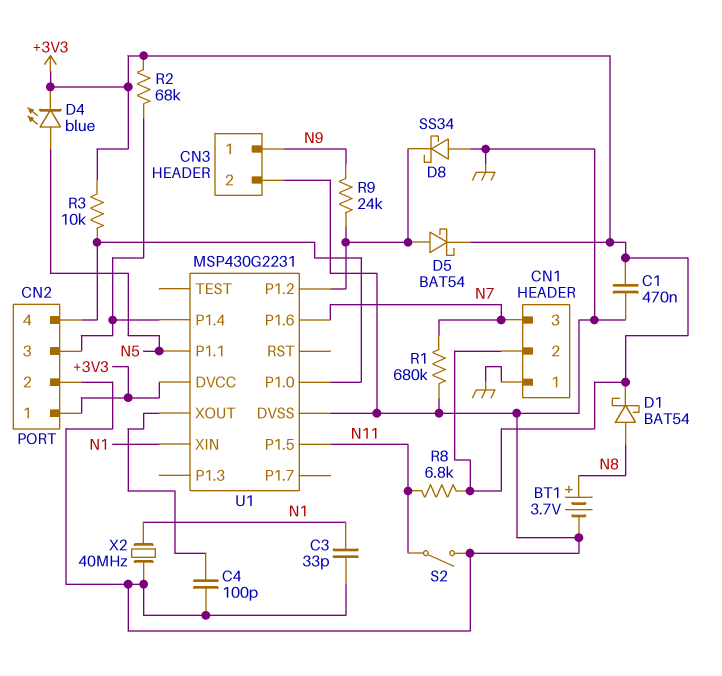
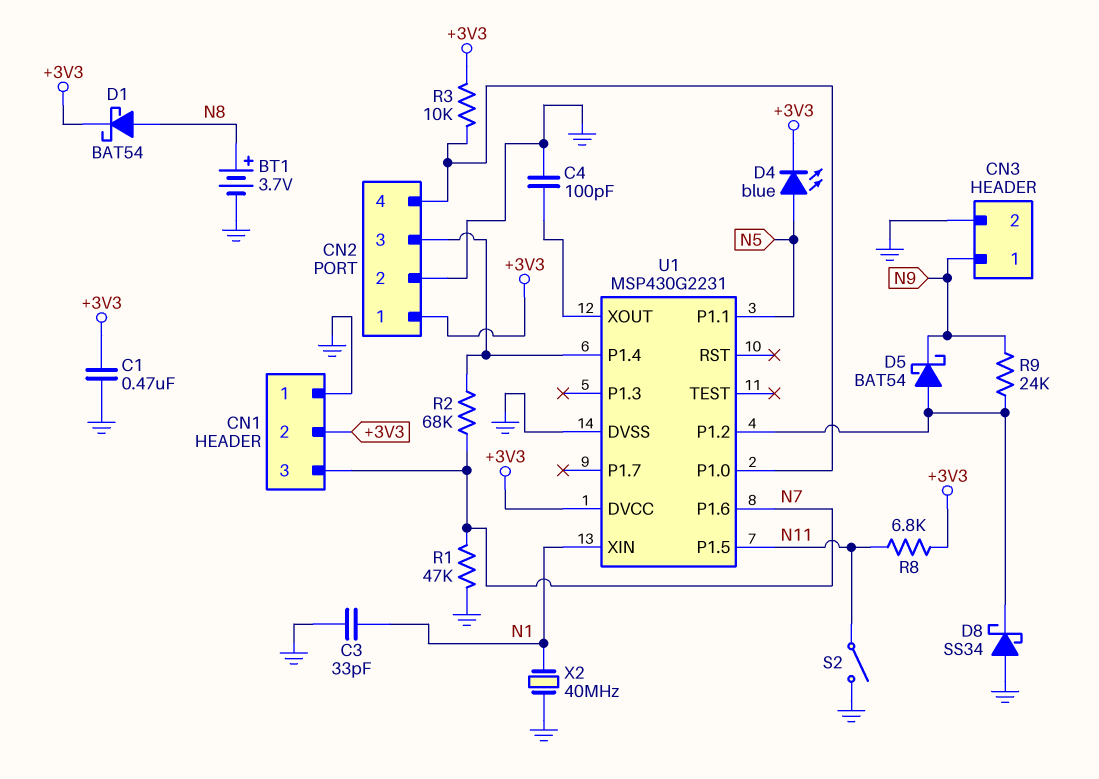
D5: schottky BAT54 (A U1/P1.2, K +3V3) -> schottky BAT54 (A U1/P1.2, K N9)
R1: 680k (GND, N7) -> 47k (GND, N7)
R2: 68k (+3V3, CN2/3) -> 68k (CN2/3, N7)

